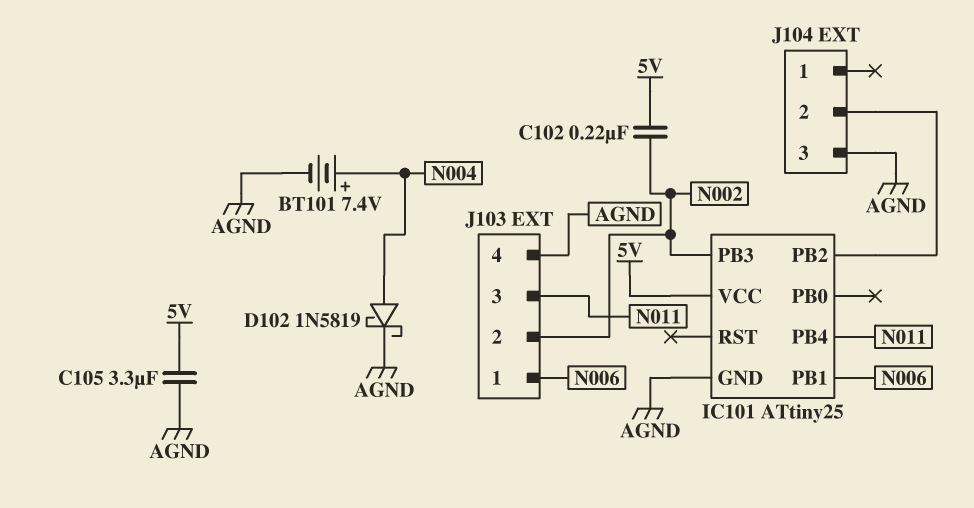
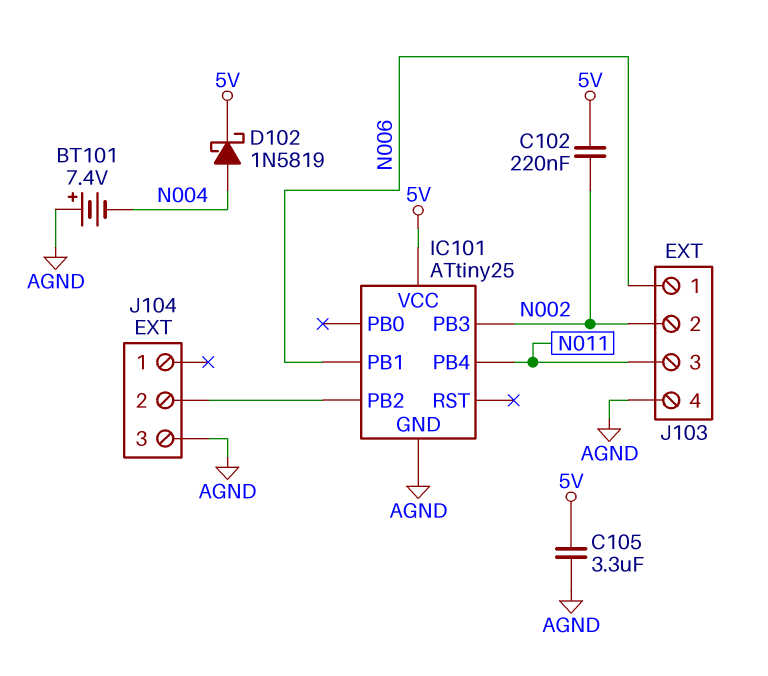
BT101: 7.4V (plus N004, minus AGND) -> 7.4V (plus AGND, minus N004)
D102: schottky 1N5819 (A N004, K AGND) -> schottky 1N5819 (A N004, K 5V)

